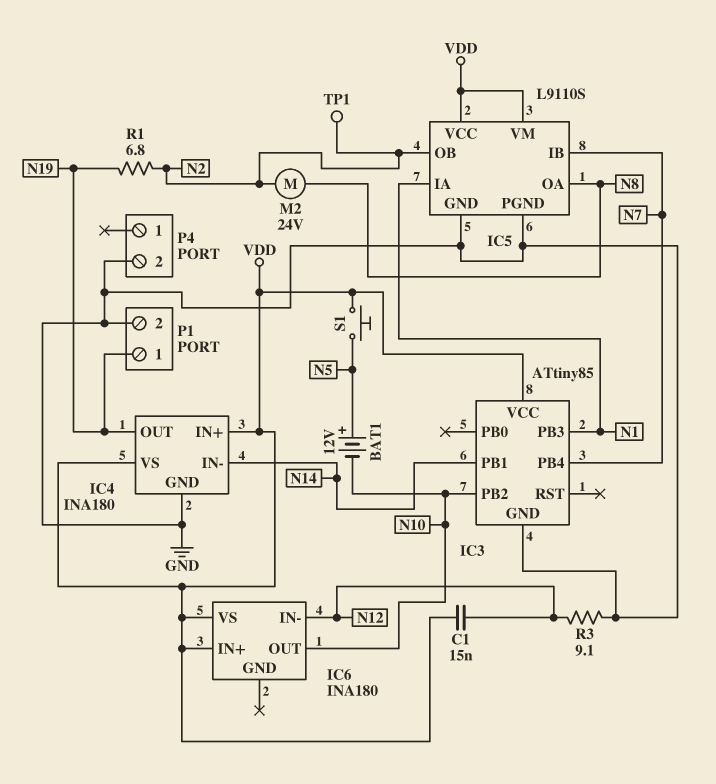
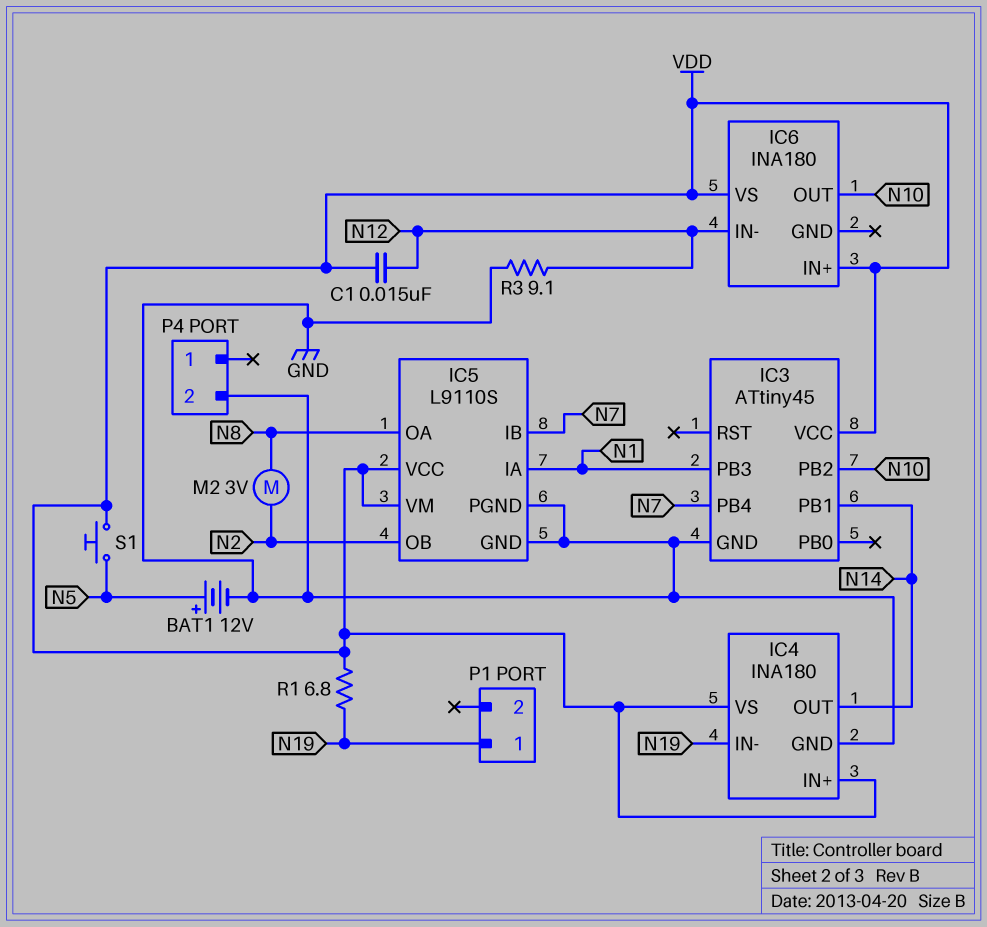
BAT1: 12V (plus N5, minus N10) -> 12V (plus N5, minus GND)
IC3: ATtiny85 -> ATtiny45
IC4 pin IN-: N14 -> N19
IC4 pin OUT: N19 -> N14
M2: motor 24V (N2, N8) -> motor 3V (N2, N8)
P1 pin 2: GND -> none
R1: 6.8 (N2, N19) -> 6.8 (N19, VDD)
TP1: test point (N2) -> none

